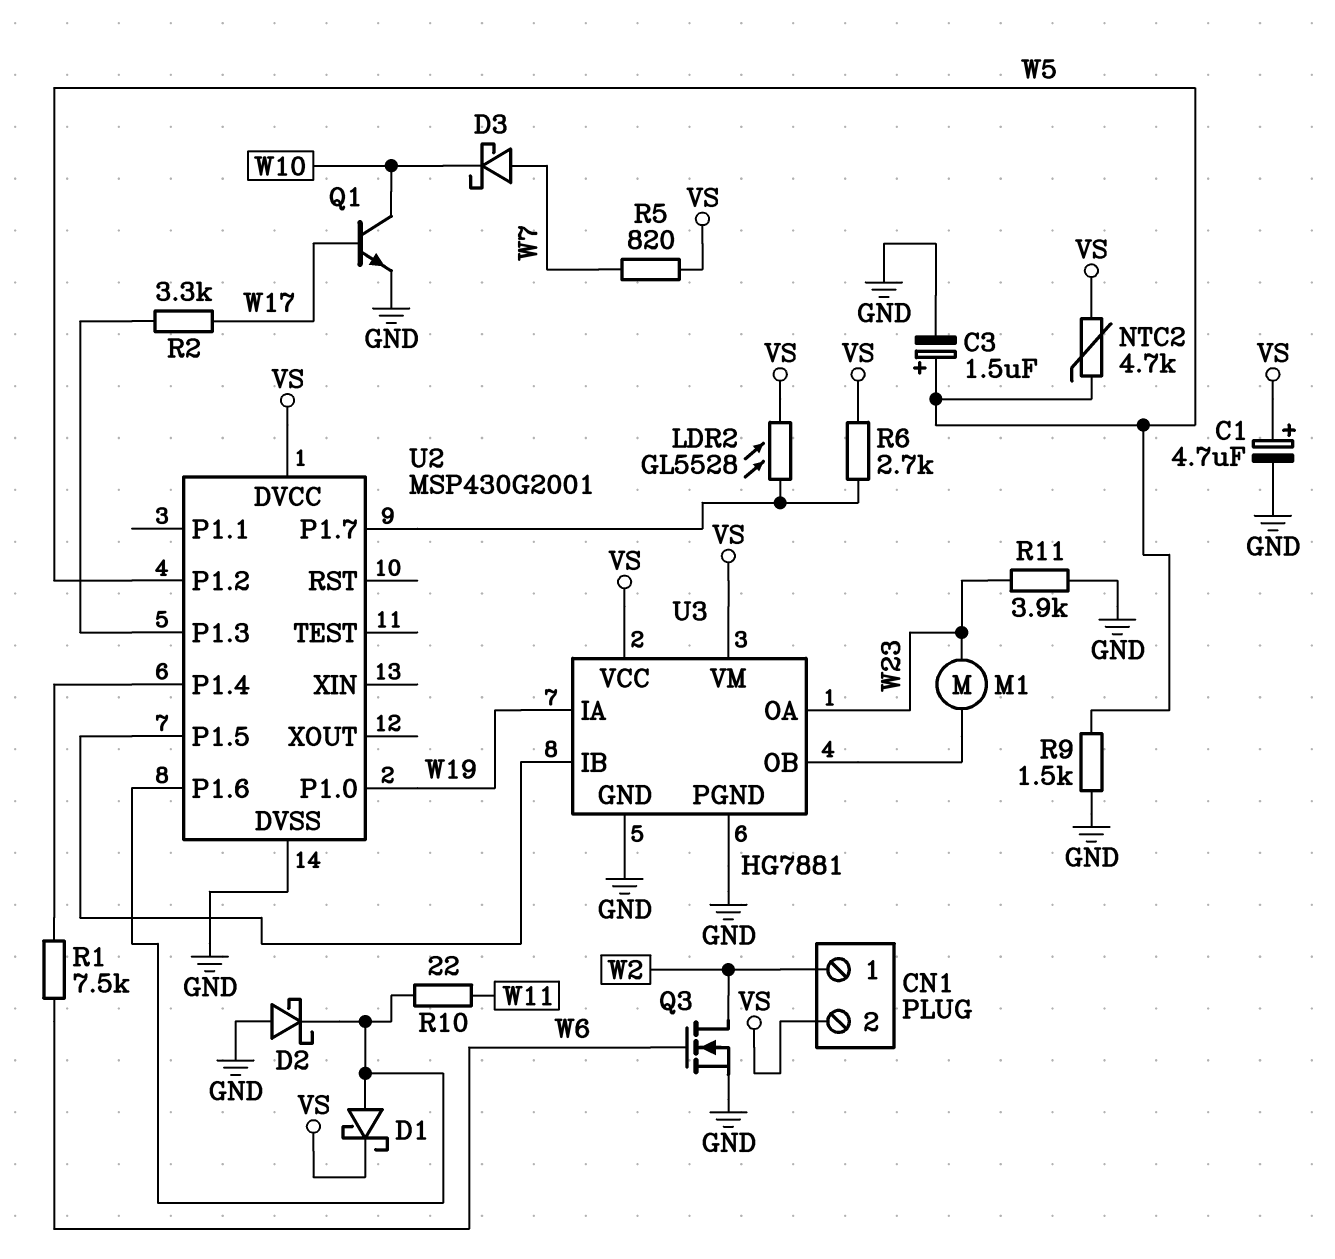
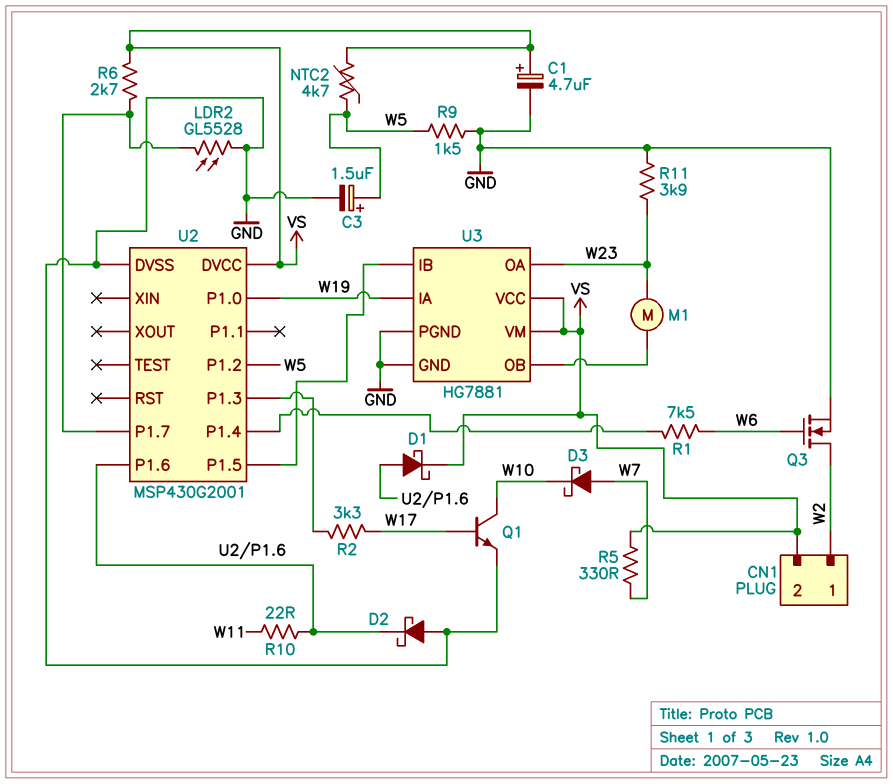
LDR2: GL5528 (U2/P1.7, VS) -> GL5528 (GND, U2/P1.7)
R5: 820 (VS, W7) -> 330 (VS, W7)

